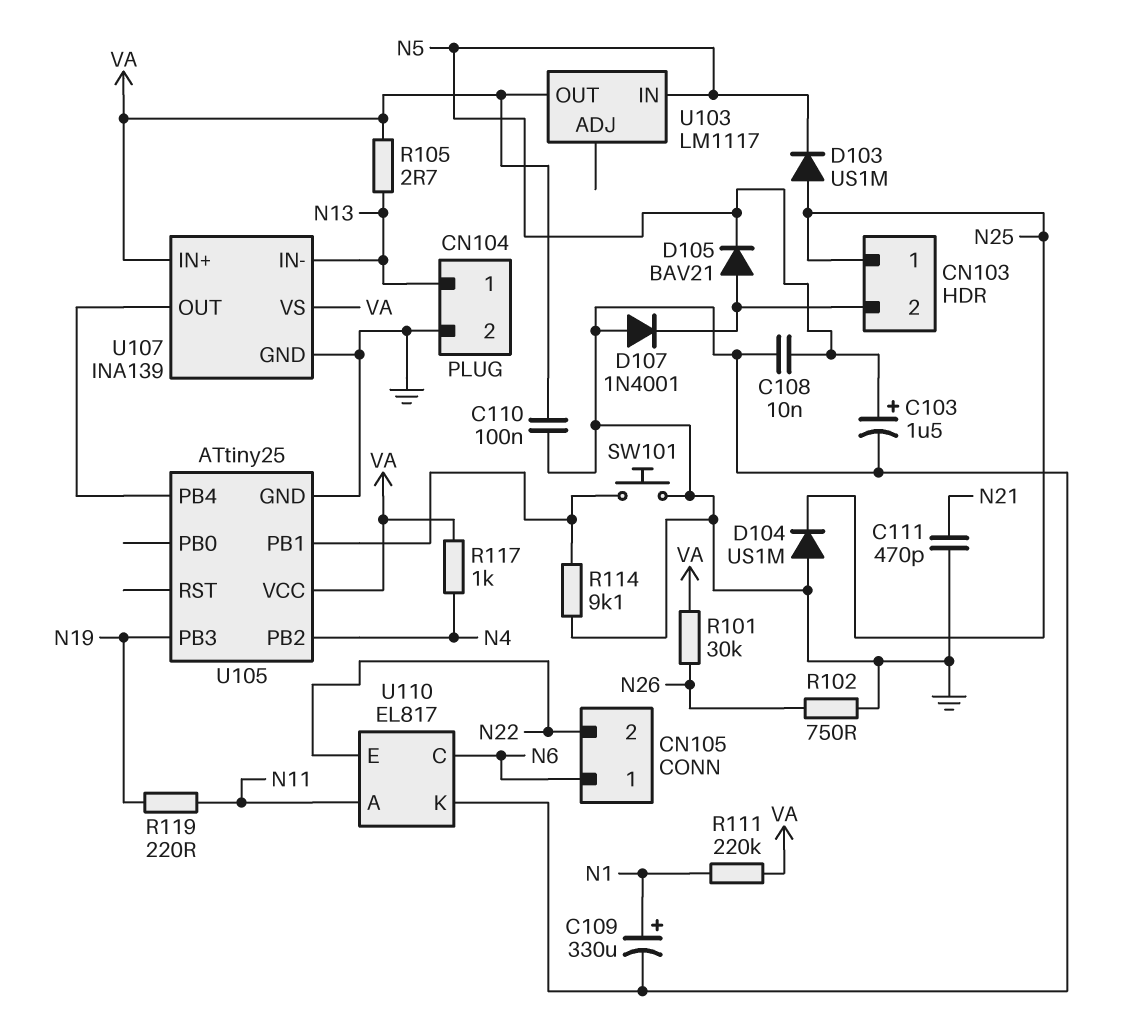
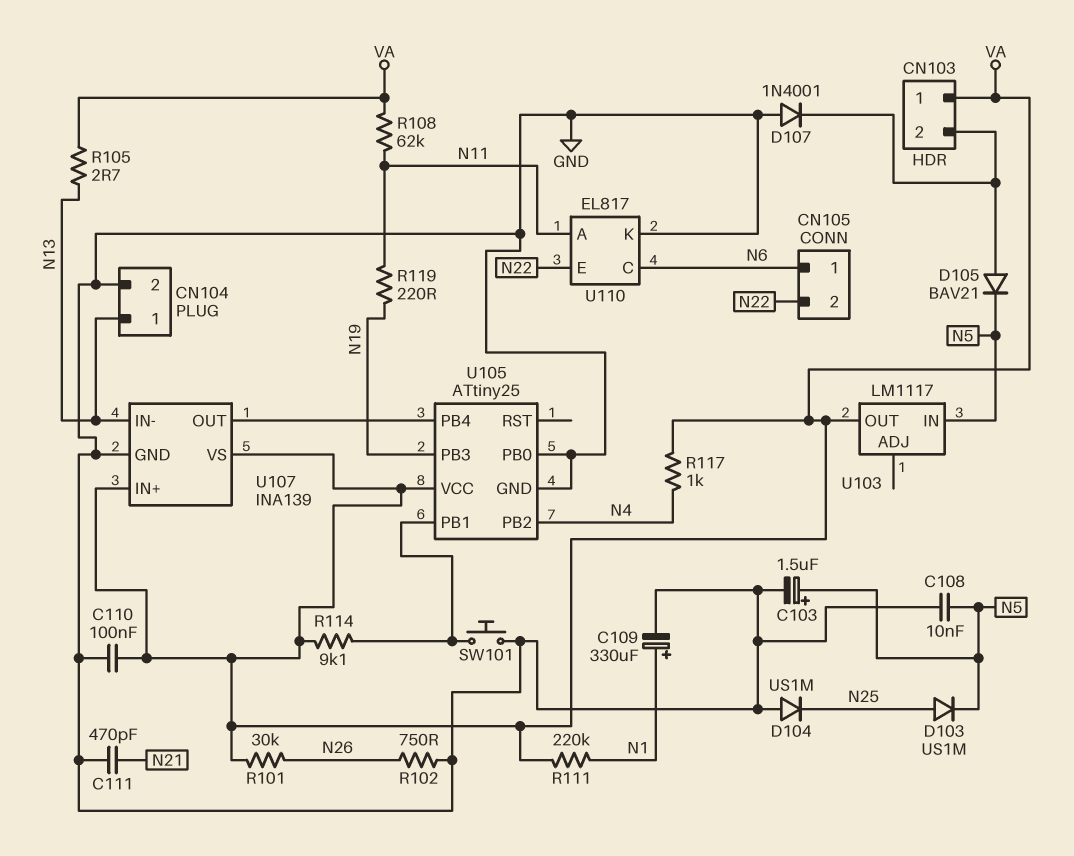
CN103 pin 1: N25 -> VA
R108: none -> 62k (N11, VA)
R114: 9.1k (GND, U105/PB1) -> 9.1k (U105/PB1, VA)
U105 pin PB0: none -> GND

